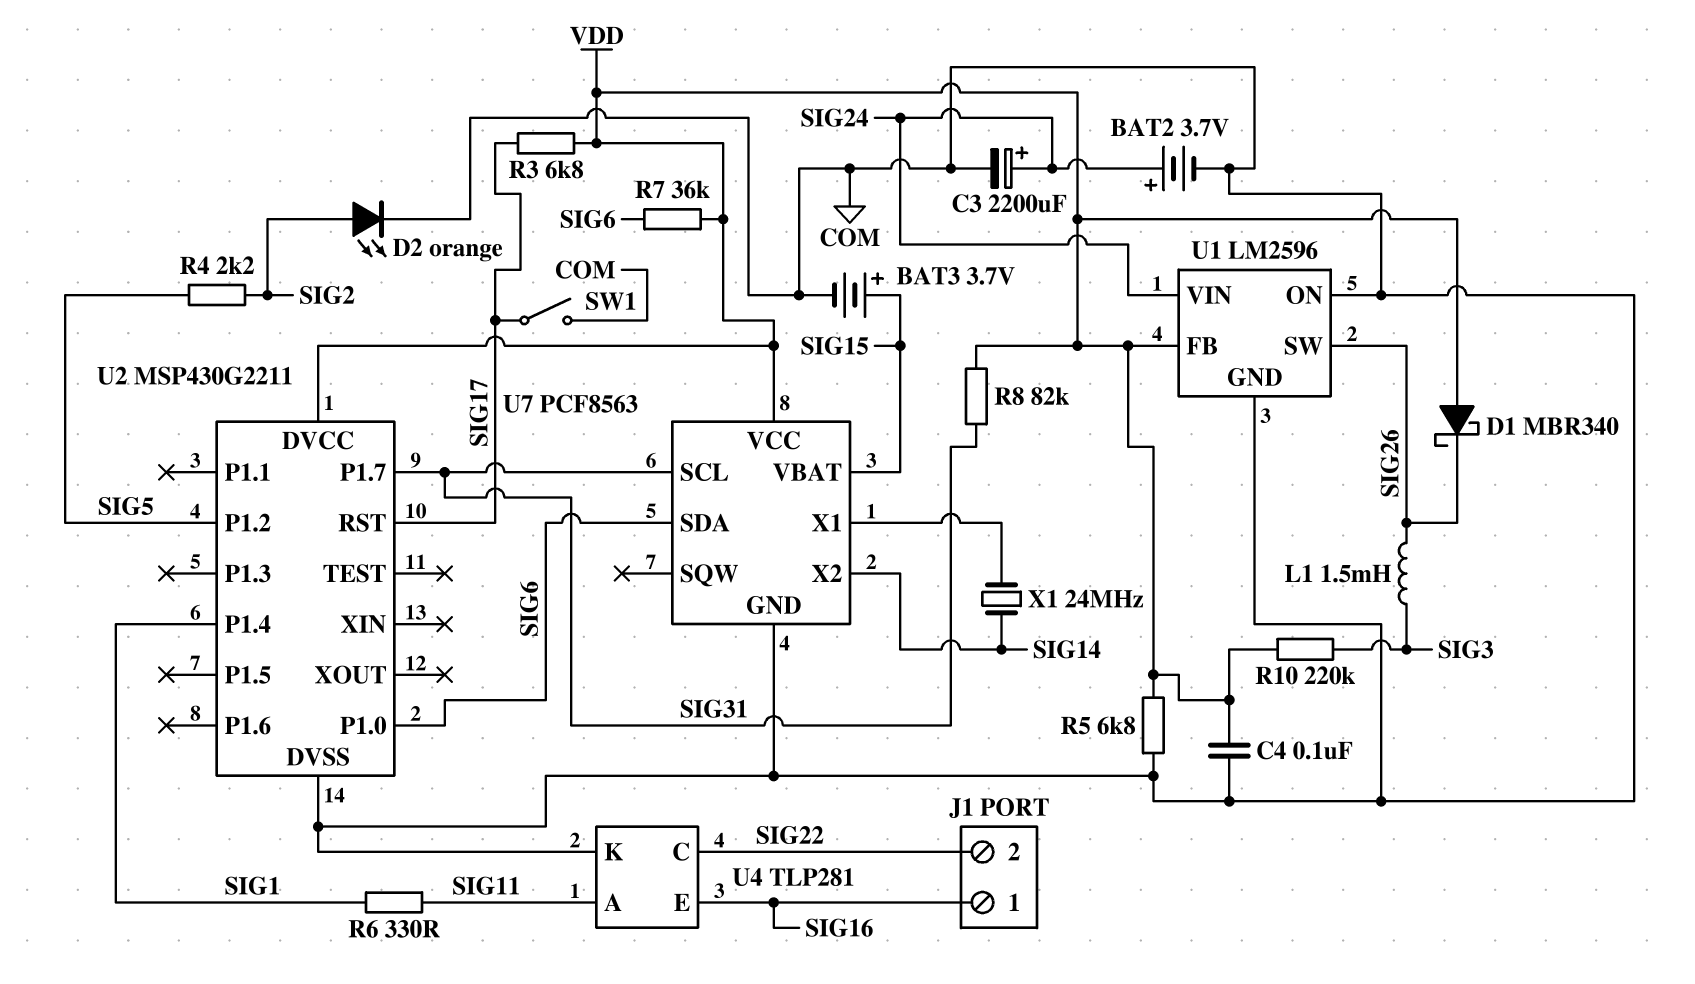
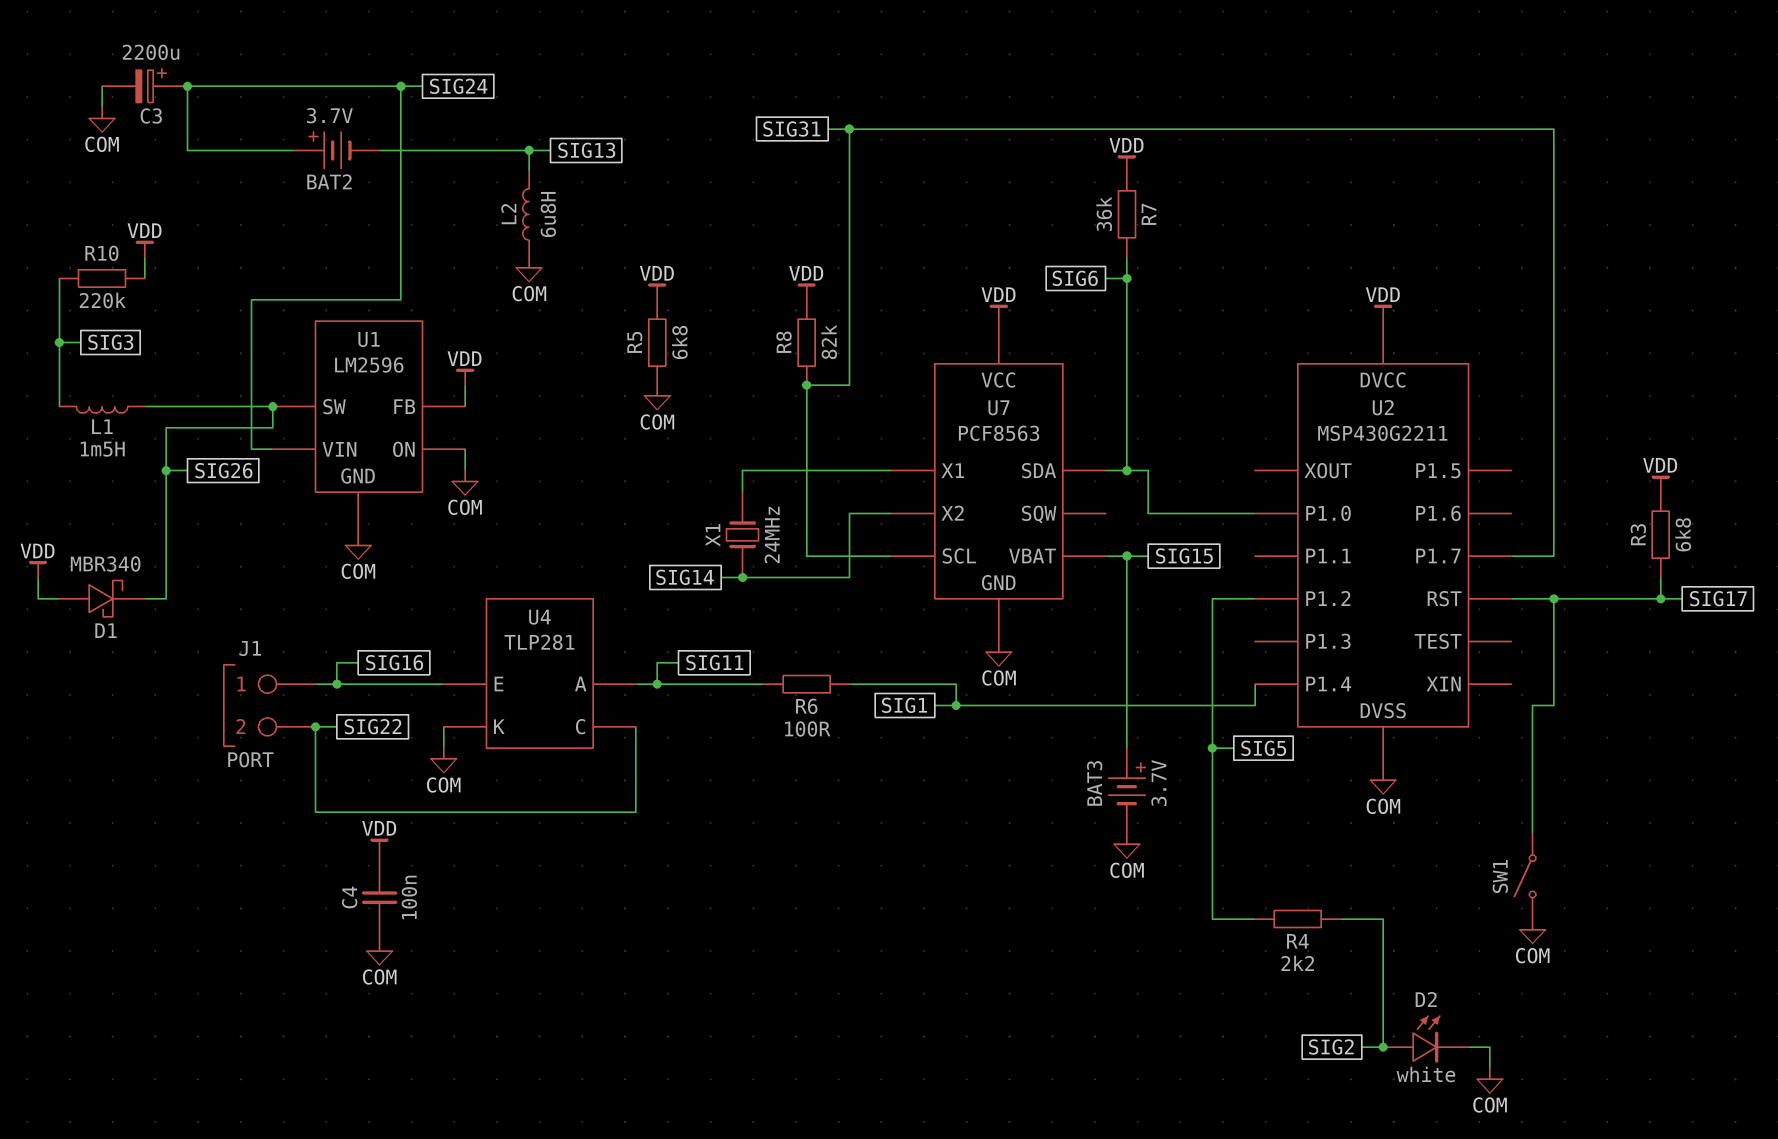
BAT2: 3.7V (plus SIG24, minus COM) -> 3.7V (plus SIG24, minus SIG13)
D2: LED orange (A SIG2, K COM) -> LED white (A SIG2, K COM)
L2: none -> 6.8uH (COM, SIG13)
R6: 330 (SIG1, SIG11) -> 100 (SIG1, SIG11)

